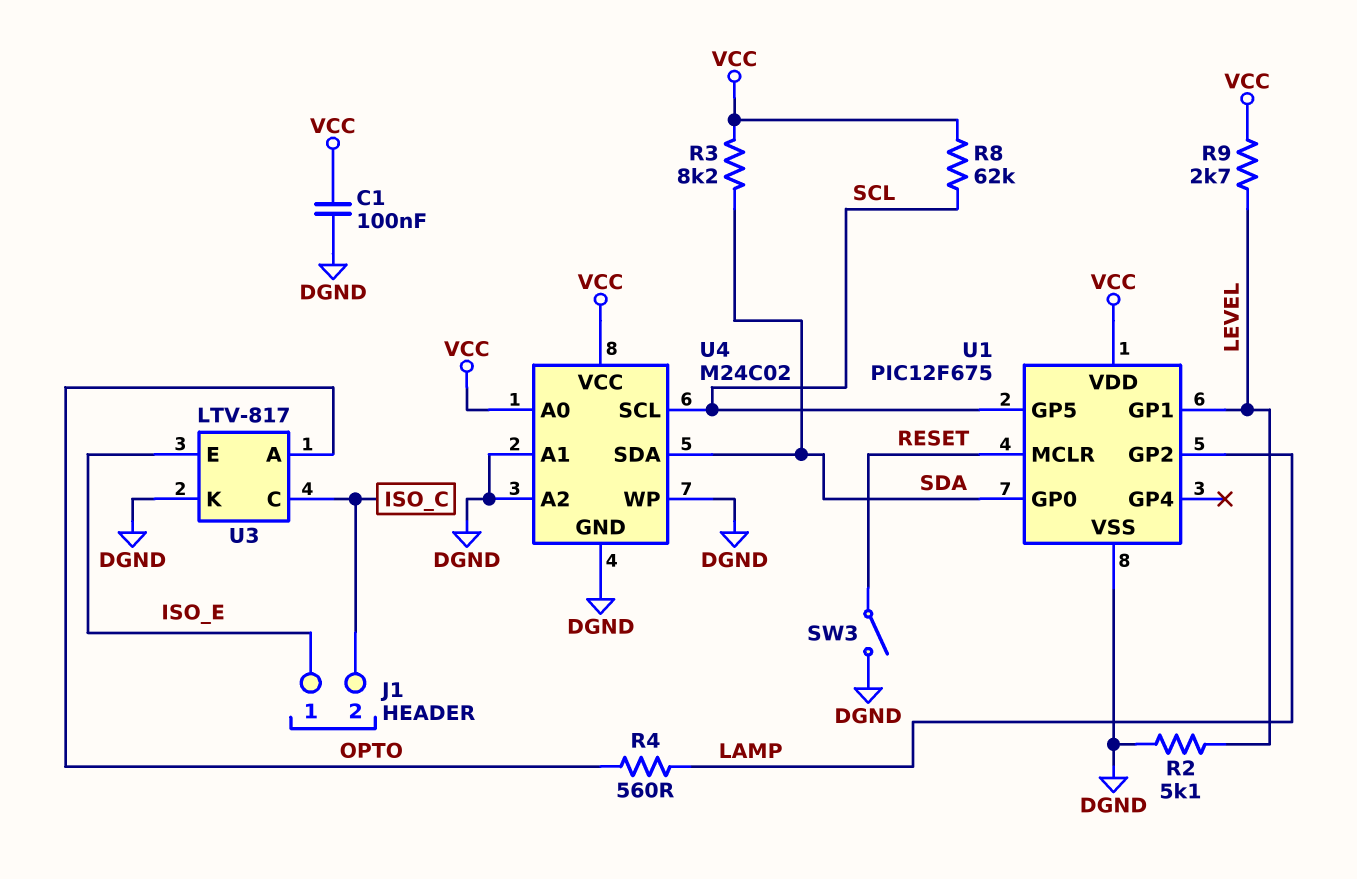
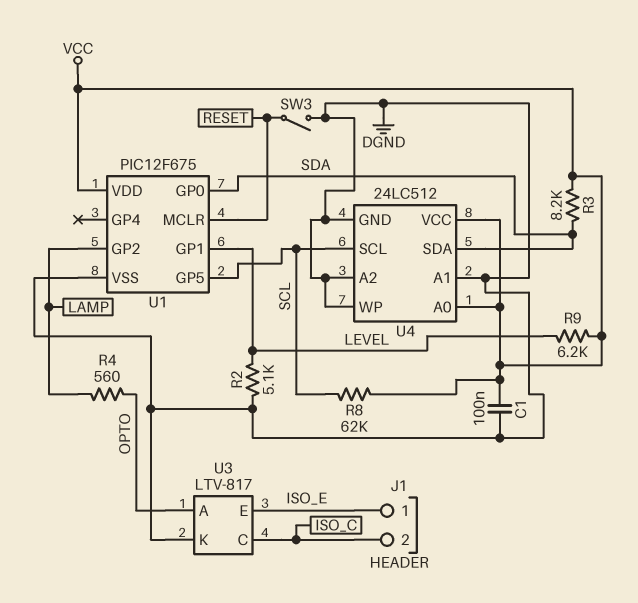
R9: 2.7k (LEVEL, VCC) -> 6.2k (LEVEL, VCC)
U4: M24C02 -> 24LC512

